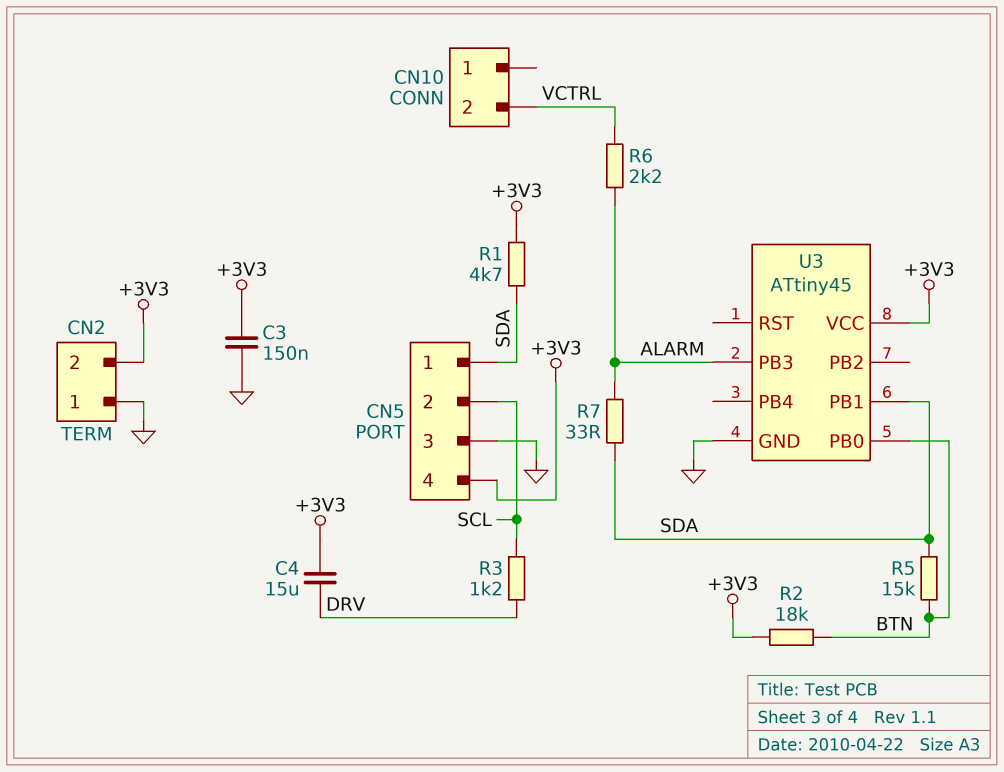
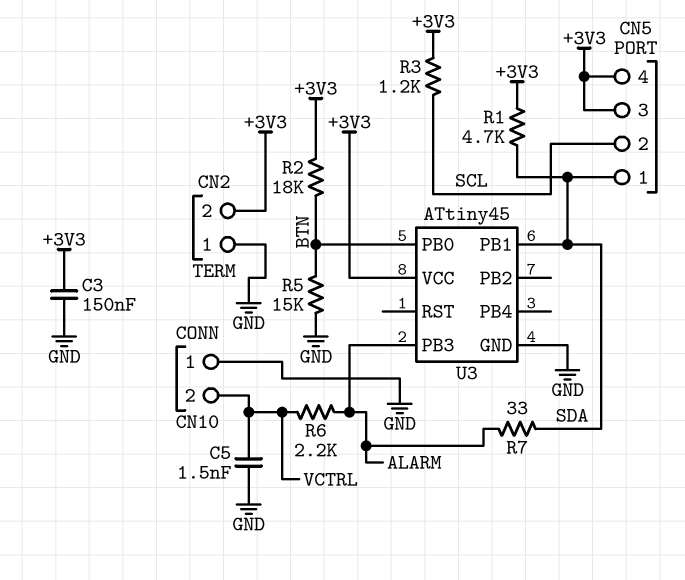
C4: 15uF (+3V3, DRV) -> none
C5: none -> 1.5nF (GND, VCTRL)
CN5 pin 3: GND -> +3V3
CN10 pin 1: none -> GND
R3: 1.2k (DRV, SCL) -> 1.2k (+3V3, SCL)
R5: 15k (BTN, SDA) -> 15k (BTN, GND)

